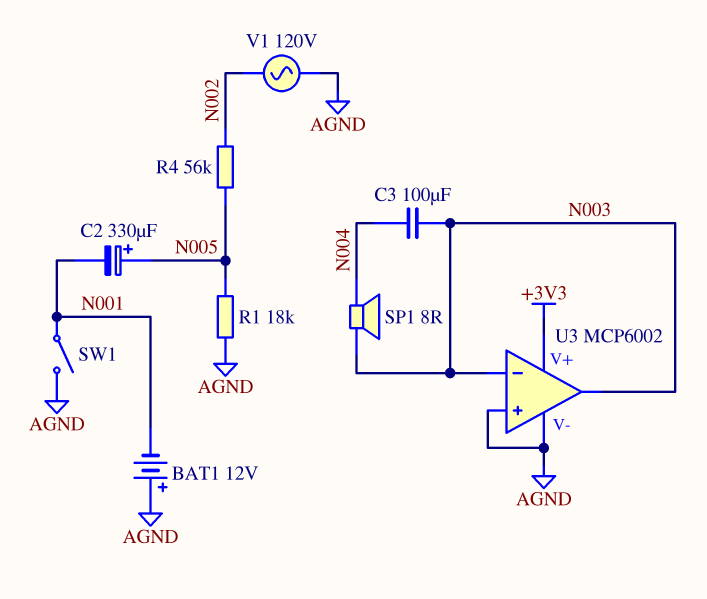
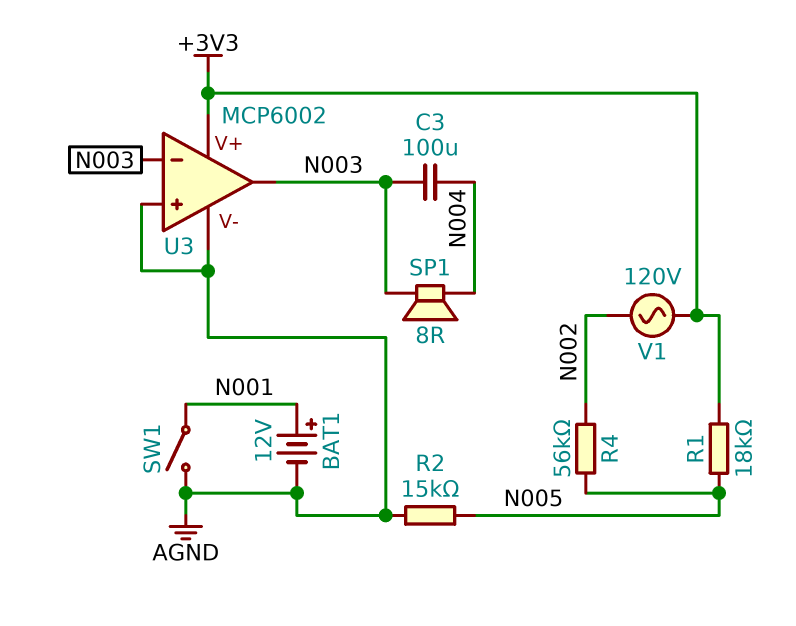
BAT1: 12V (plus AGND, minus N001) -> 12V (plus N001, minus AGND)
C2: 330uF (plus N005, minus N001) -> none
R1: 18k (AGND, N005) -> 18k (+3V3, N005)
R2: none -> 15k (AGND, N005)
V1: AC 120V (AGND, N002) -> AC 120V (+3V3, N002)

